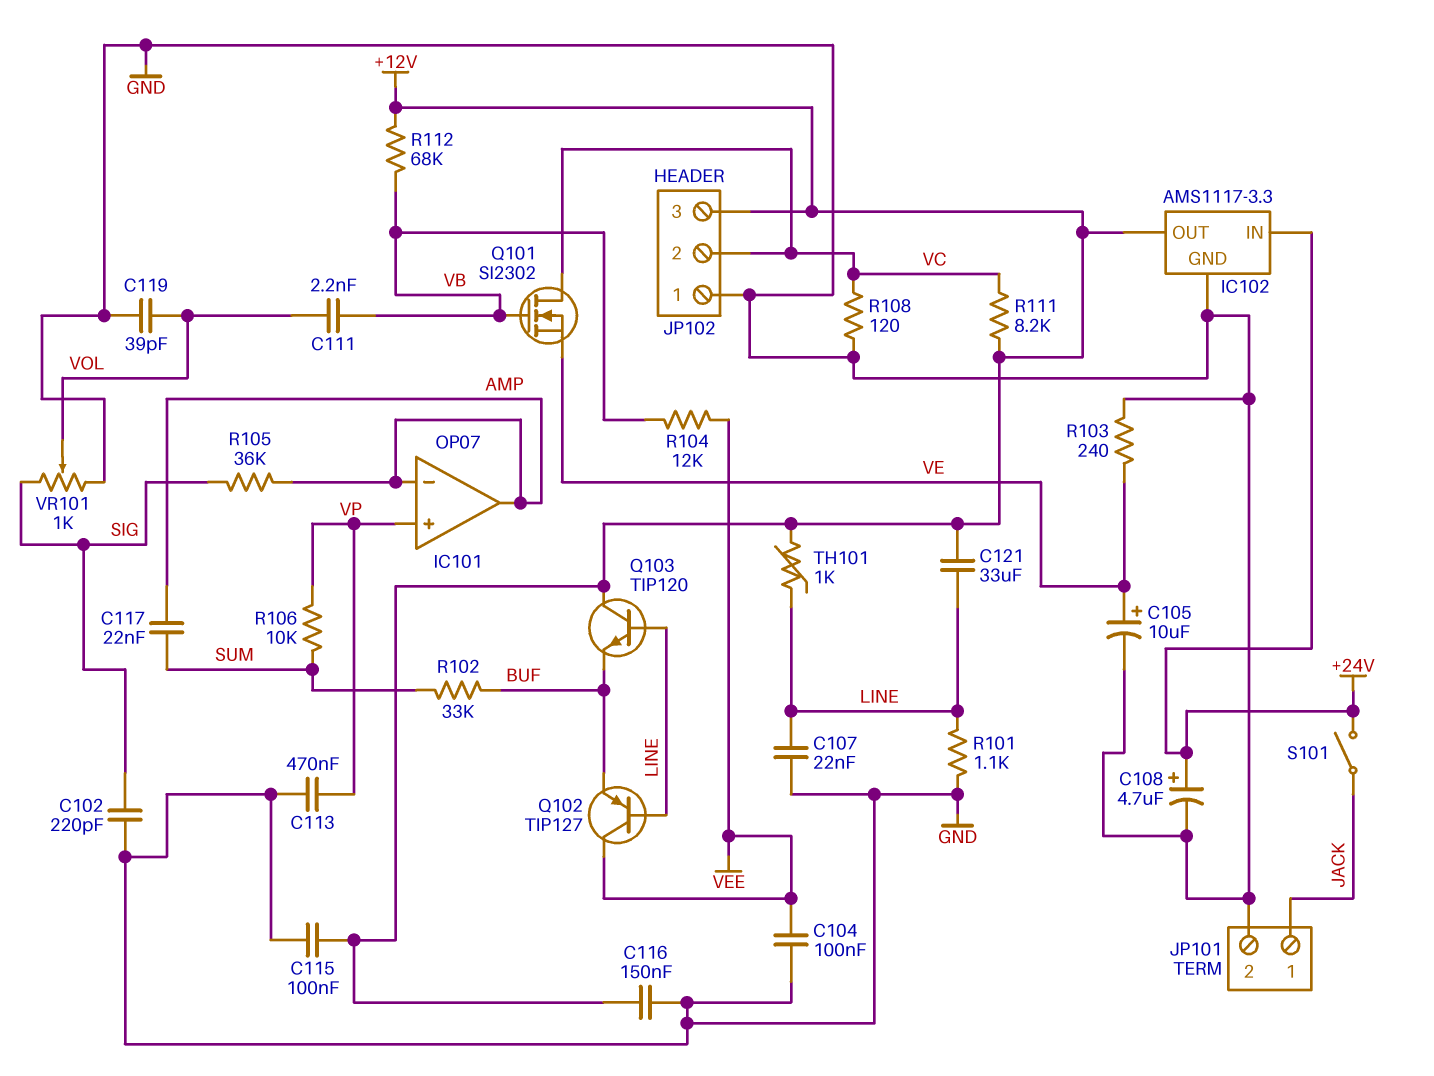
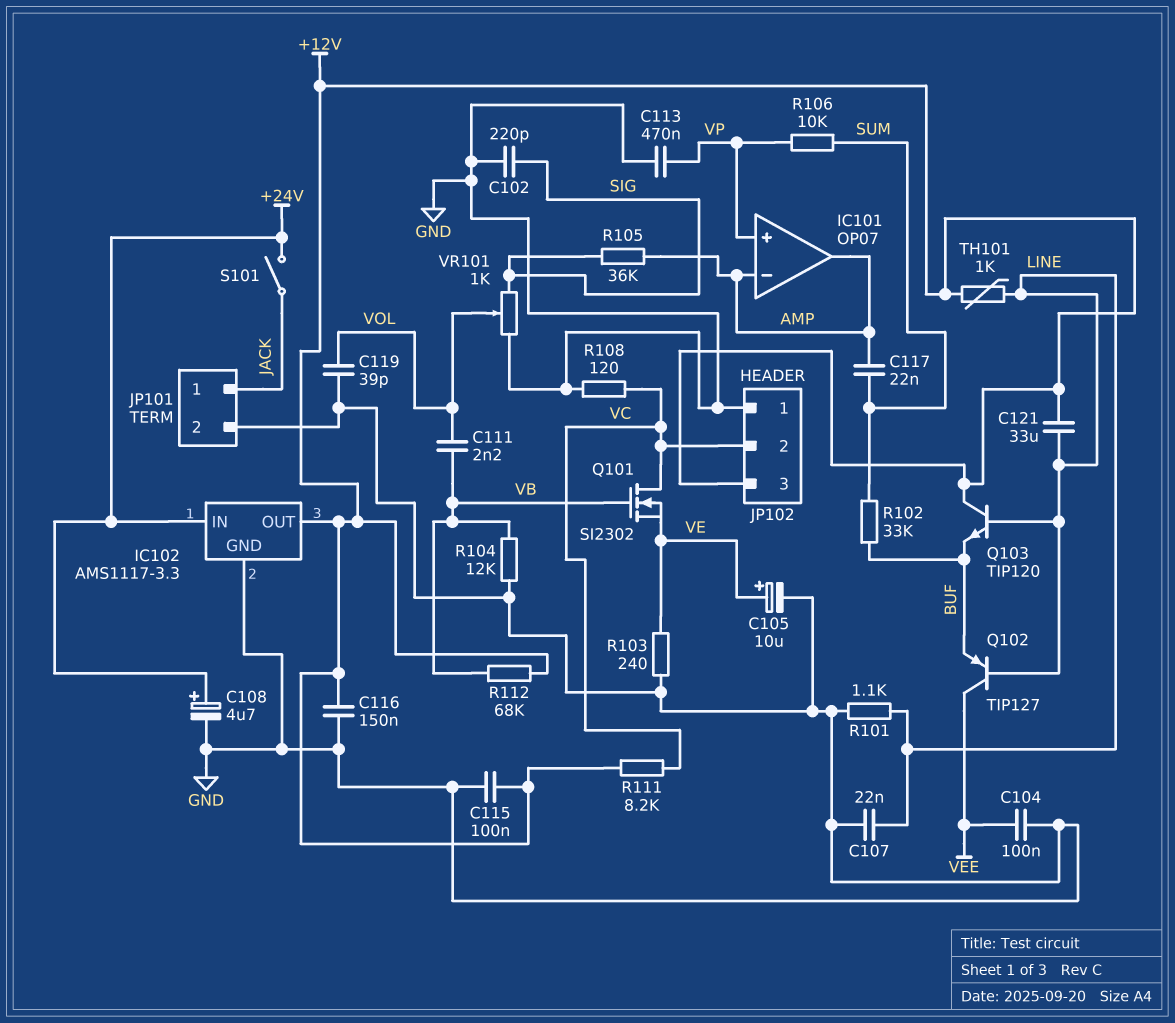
R104: 12k (VB, VEE) -> 12k (GND, VB)

